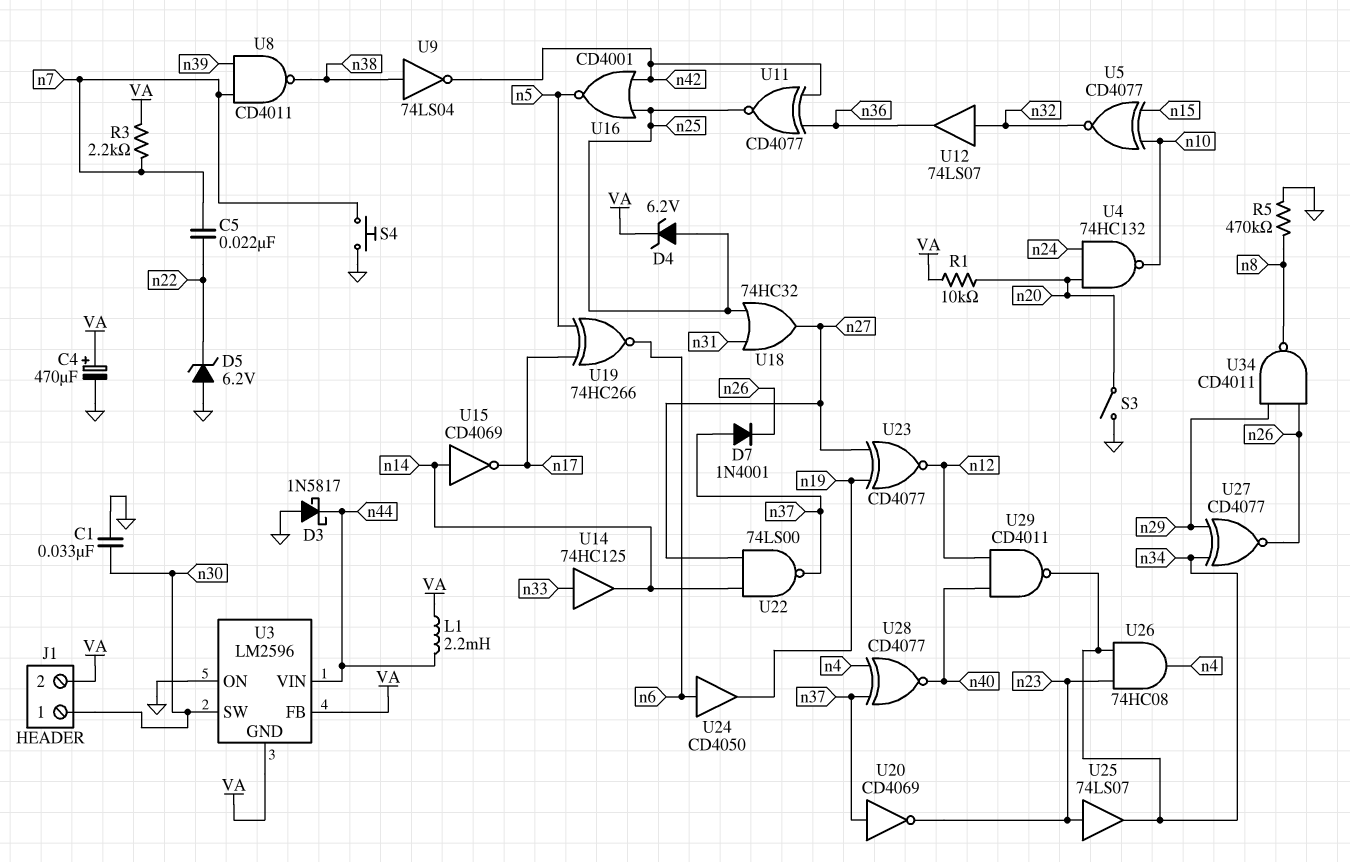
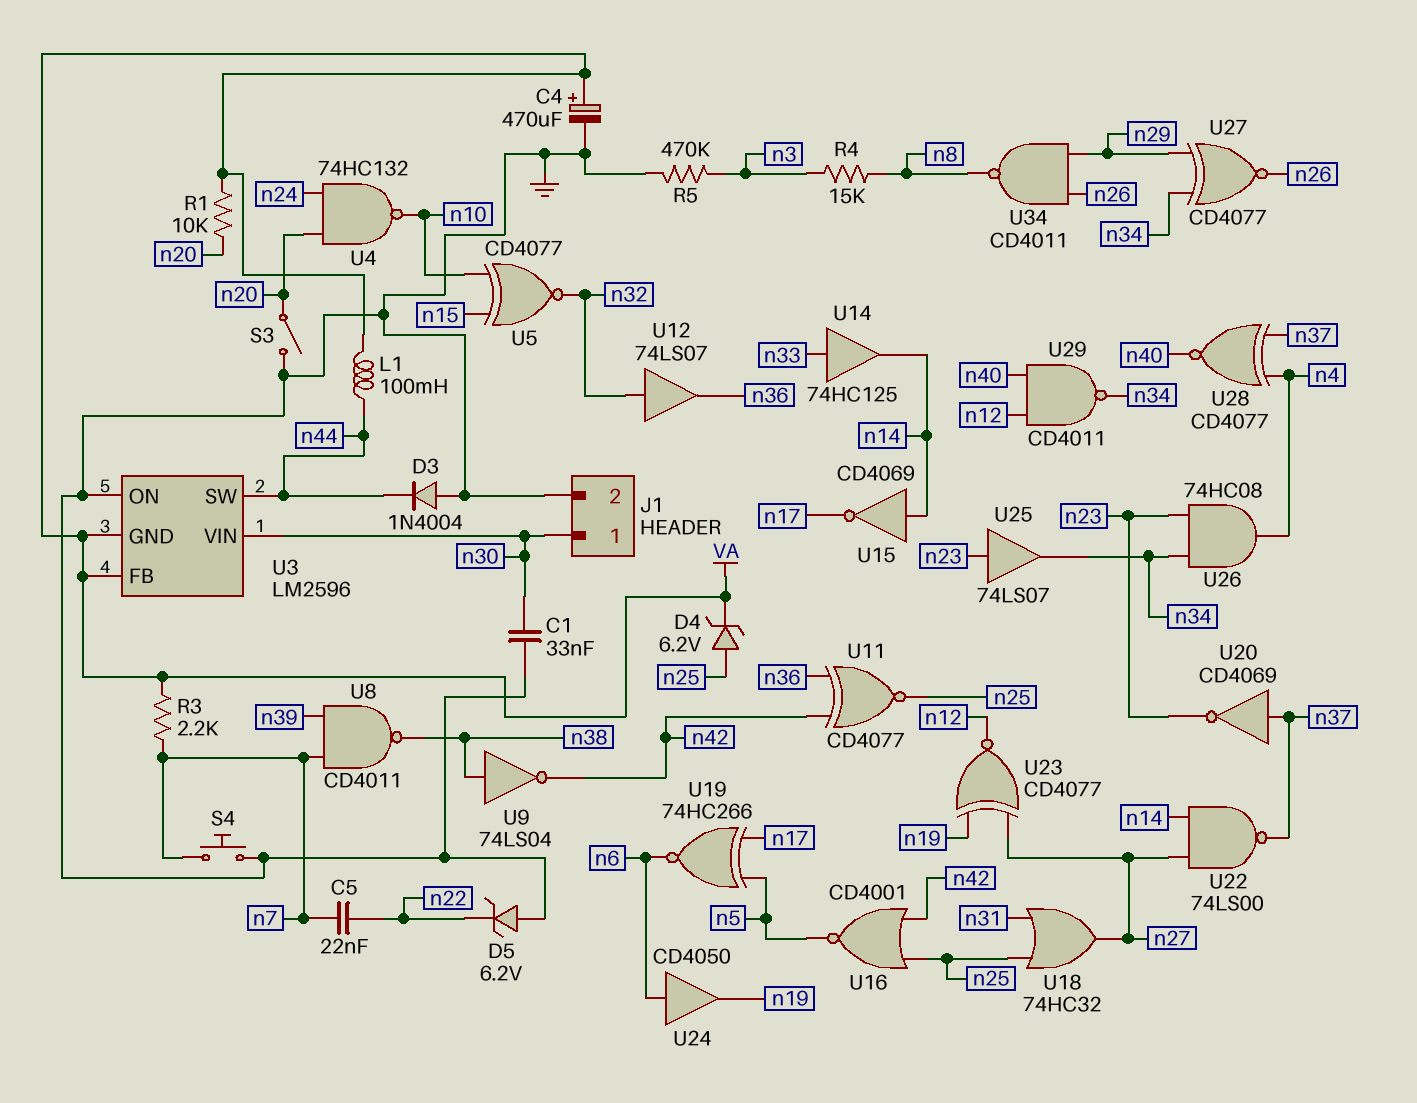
D3: schottky 1N5817 (A GND, K n44) -> diode 1N4004 (A GND, K n44)
D7: diode 1N4001 (A n37, K n26) -> none
J1 pin 2: VA -> GND
L1: 2.2mH (VA, n44) -> 100mH (VA, n44)
R4: none -> 15k (n3, n8)
R5: 470k (GND, n8) -> 470k (GND, n3)
U3 pin SW: n30 -> n44
U3 pin VIN: n44 -> n30

